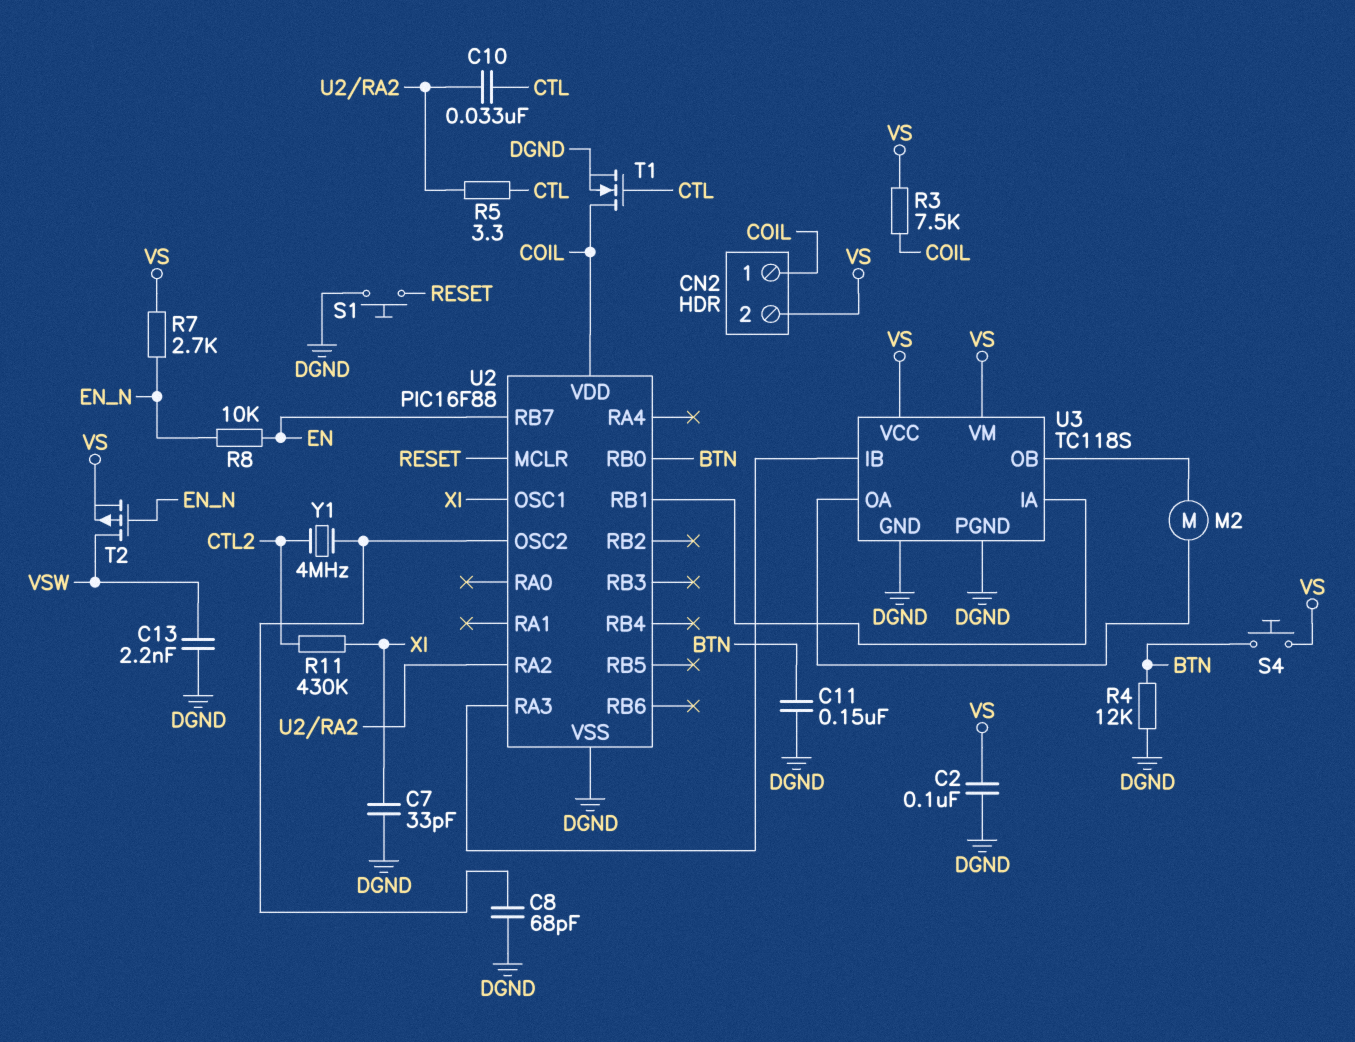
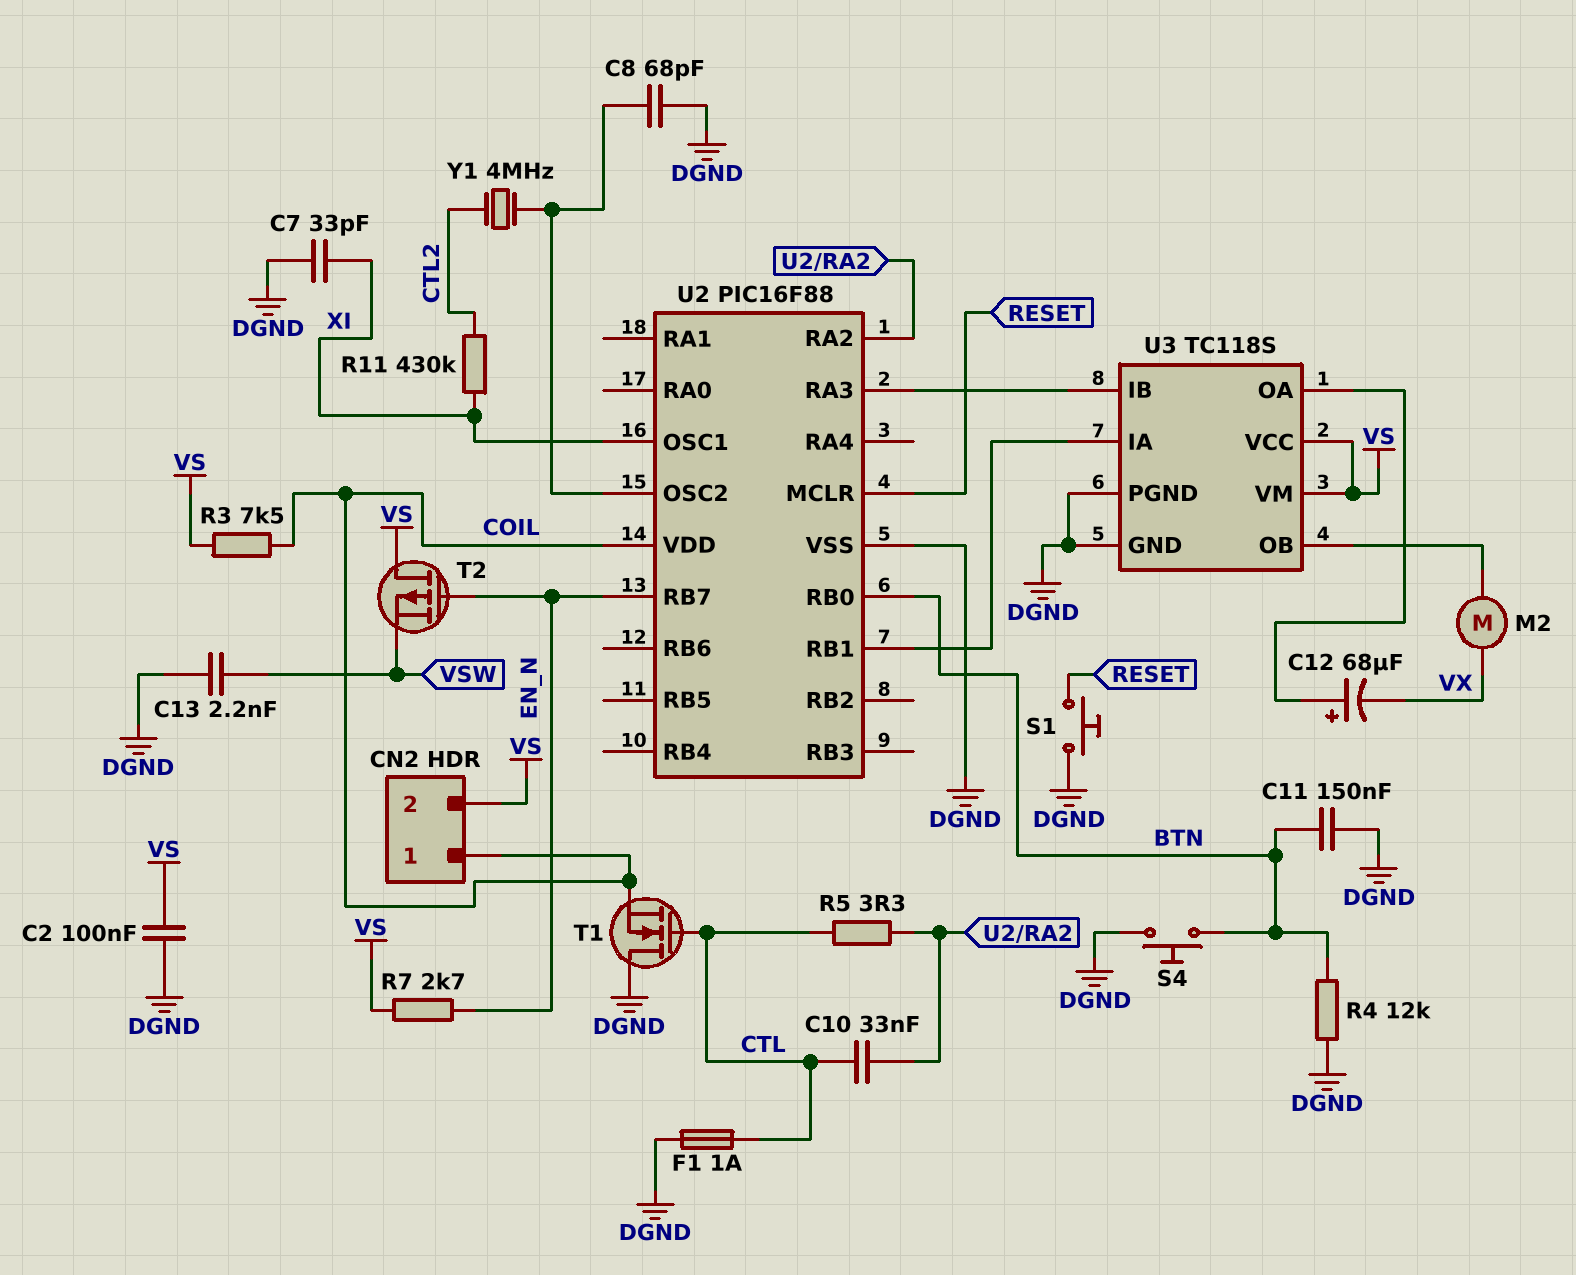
C12: none -> 68uF (plus U3/OA, minus VX)
F1: none -> 1A (CTL, DGND)
M2: motor (U3/OA, U3/OB) -> motor (U3/OB, VX)
R8: 10k (EN, EN_N) -> none
S4: button (BTN, VS) -> button (BTN, DGND)
T1: NMOS (G CTL, D COIL, S DGND) -> NMOS (G CTL, D DGND, S COIL)
T2: PMOS (G EN_N, D VSW, S VS) -> PMOS (G EN_N, D VS, S VSW)
U2 pin RB7: EN -> EN_N

